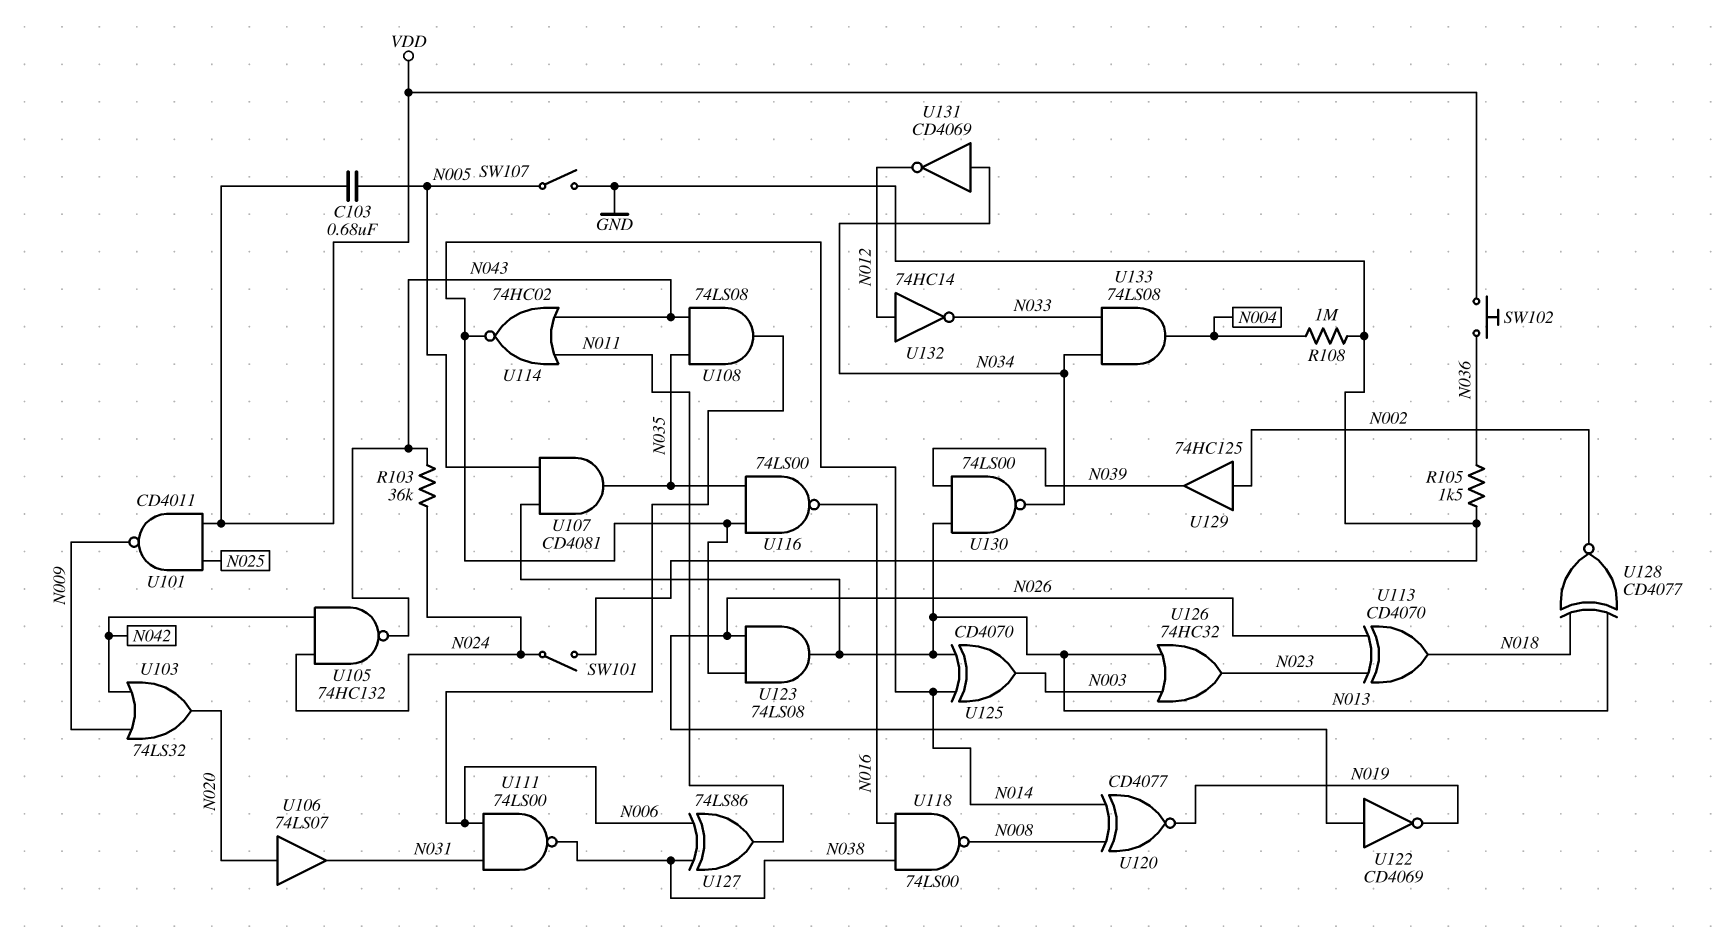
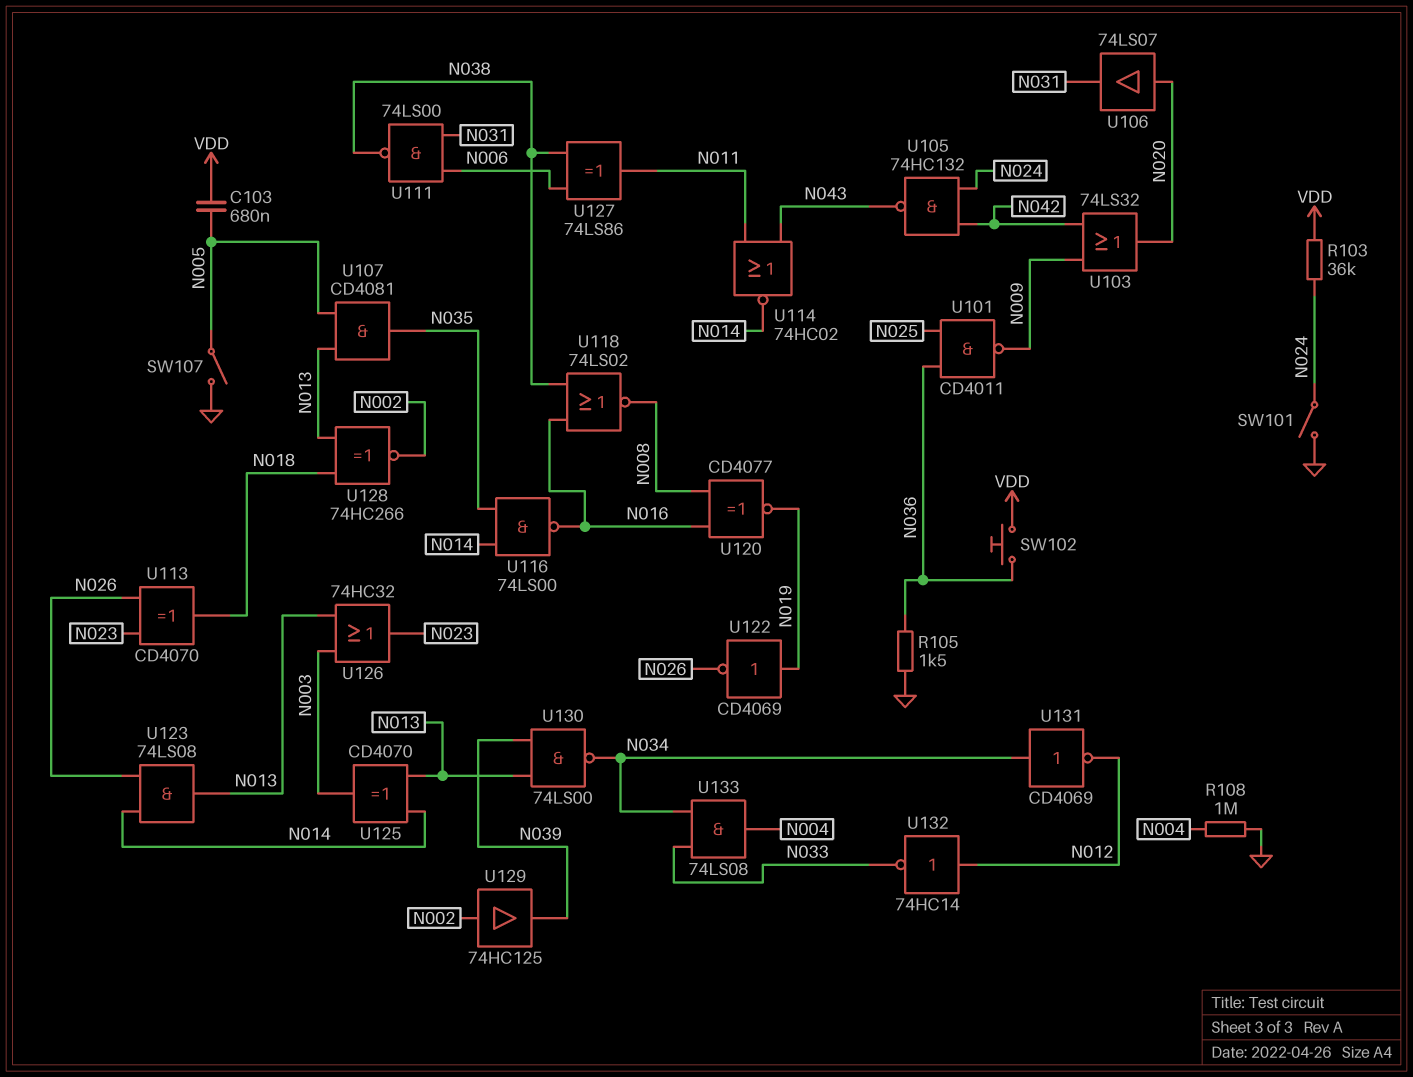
R103: 36k (N024, N043) -> 36k (N024, VDD)
U101: NAND CD4011 (in N025, in VDD, out N009) -> NAND CD4011 (in N025, in N036, out N009)
U108: AND 74LS08 (in N035, in N043, out N006) -> none
U118: NAND 74LS00 (in N016, in N038, out N008) -> NOR 74LS02 (in N016, in N038, out N008)
U120: XNOR CD4077 (in N008, in N014, out N019) -> XNOR CD4077 (in N008, in N016, out N019)
U122: NOT CD4069 (in N026, out N019) -> NOT CD4069 (in N019, out N026)
U128: XNOR CD4077 (in N013, in N018, out N002) -> XNOR 74HC266 (in N013, in N018, out N002)

